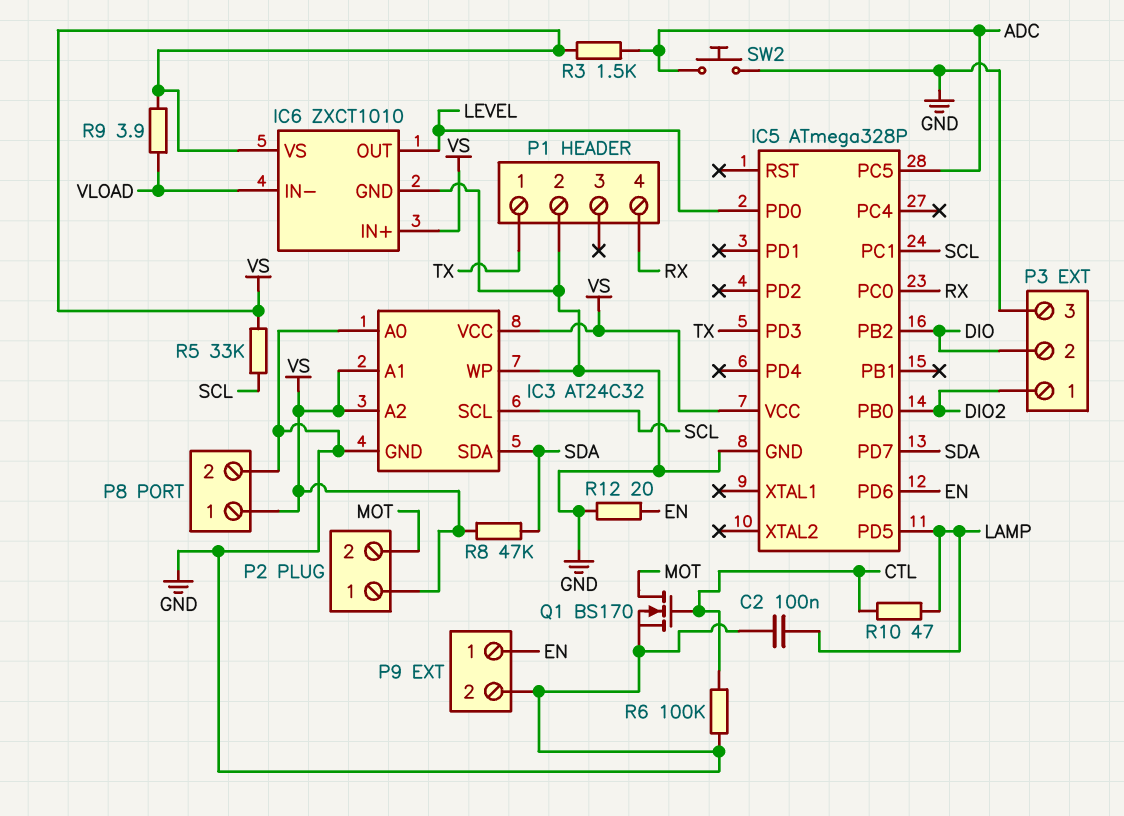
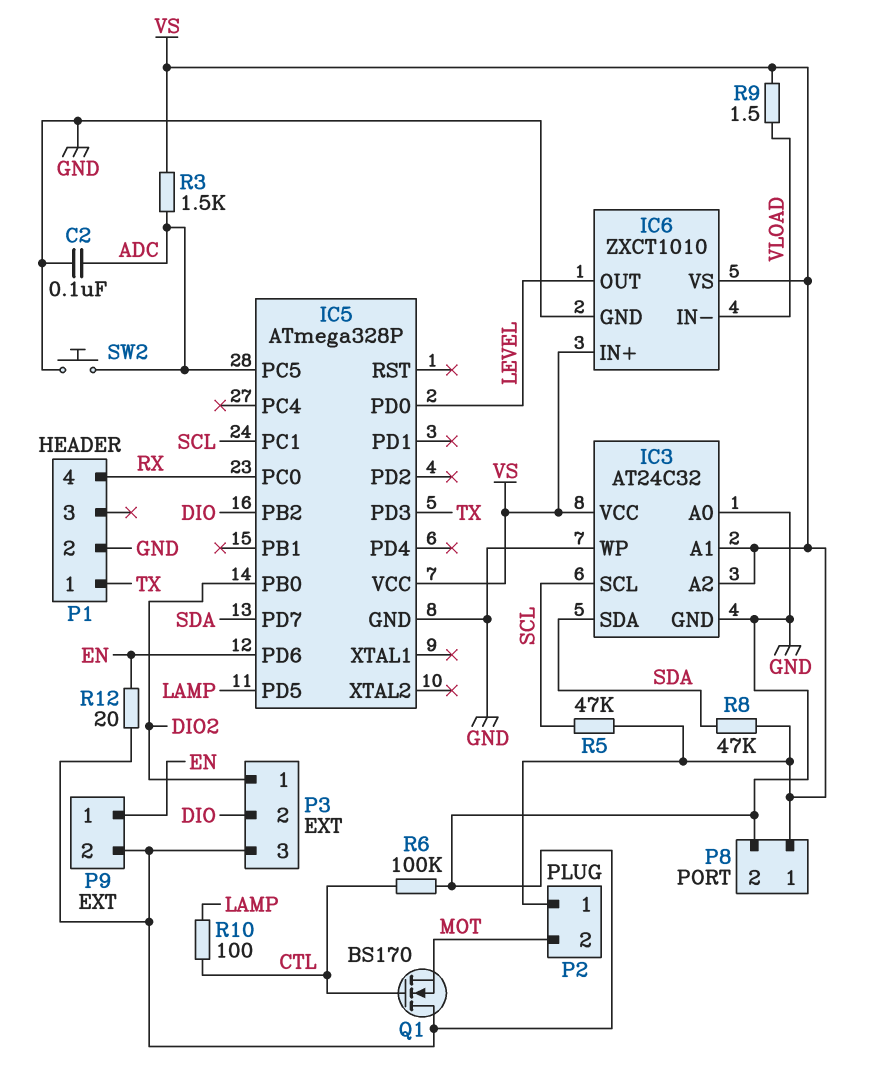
C2: 100nF (GND, LAMP) -> 100nF (ADC, GND)
Q1: NMOS BS170 (G CTL, D MOT, S GND) -> NMOS BS170 (G CTL, D GND, S MOT)
R5: 33k (SCL, VS) -> 47k (SCL, VS)
R9: 3.9 (VLOAD, VS) -> 1.5 (VLOAD, VS)
R10: 47 (CTL, LAMP) -> 100 (CTL, LAMP)

